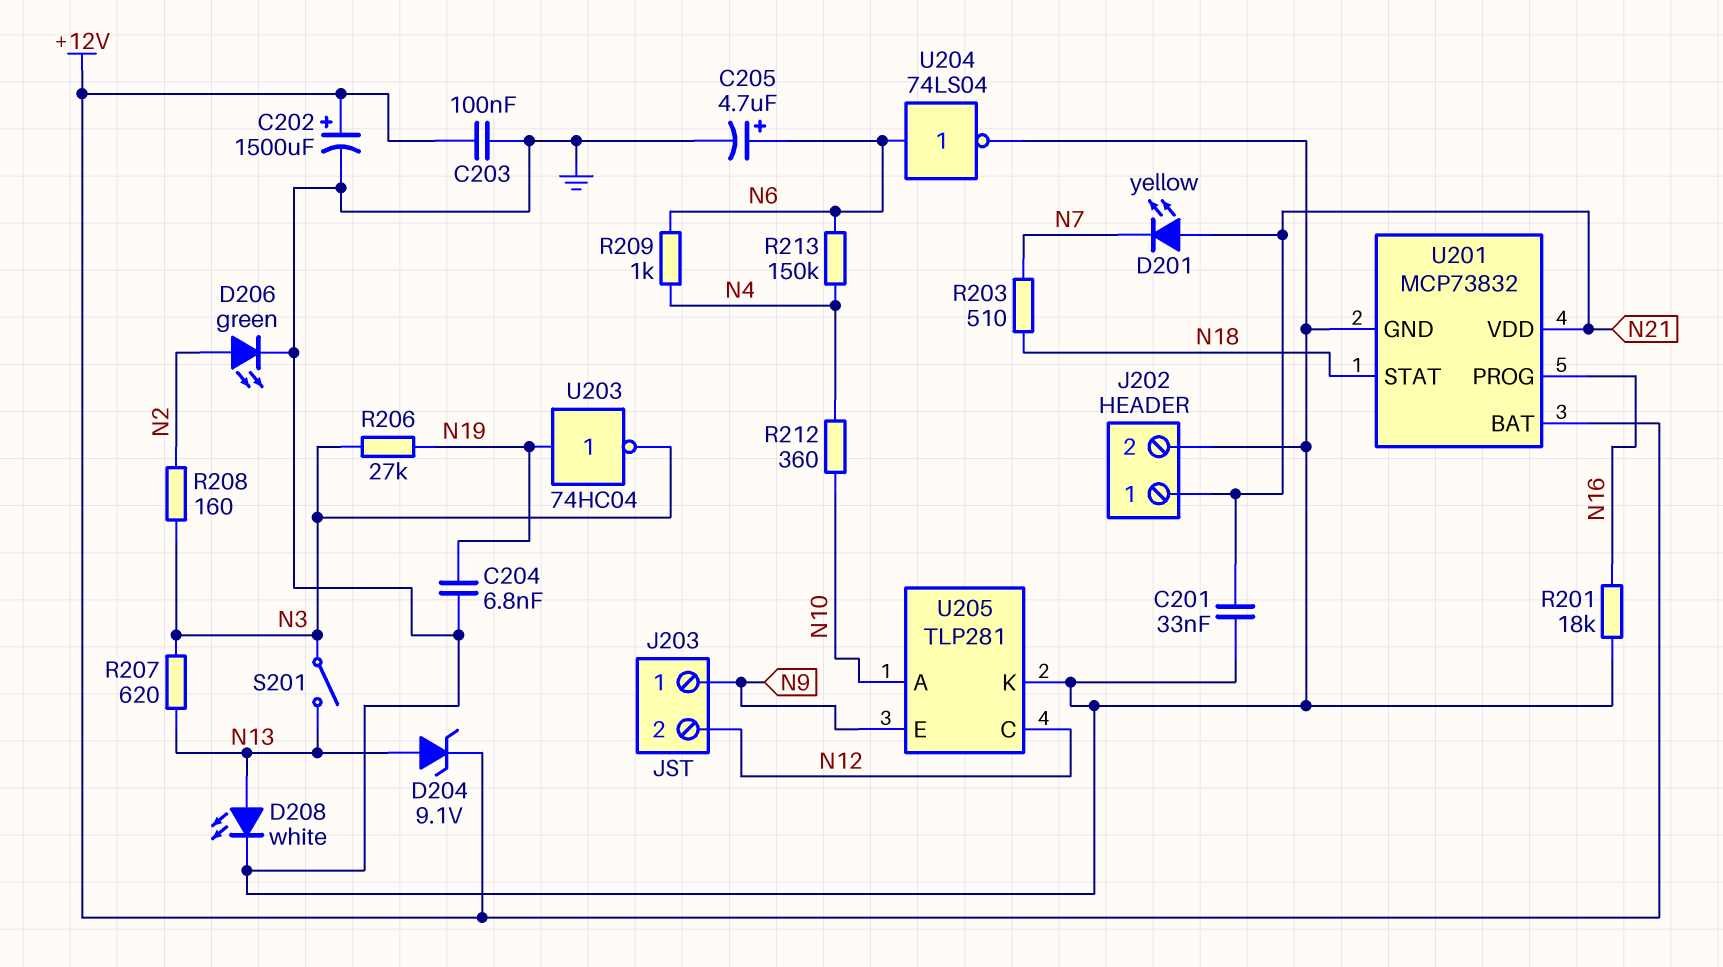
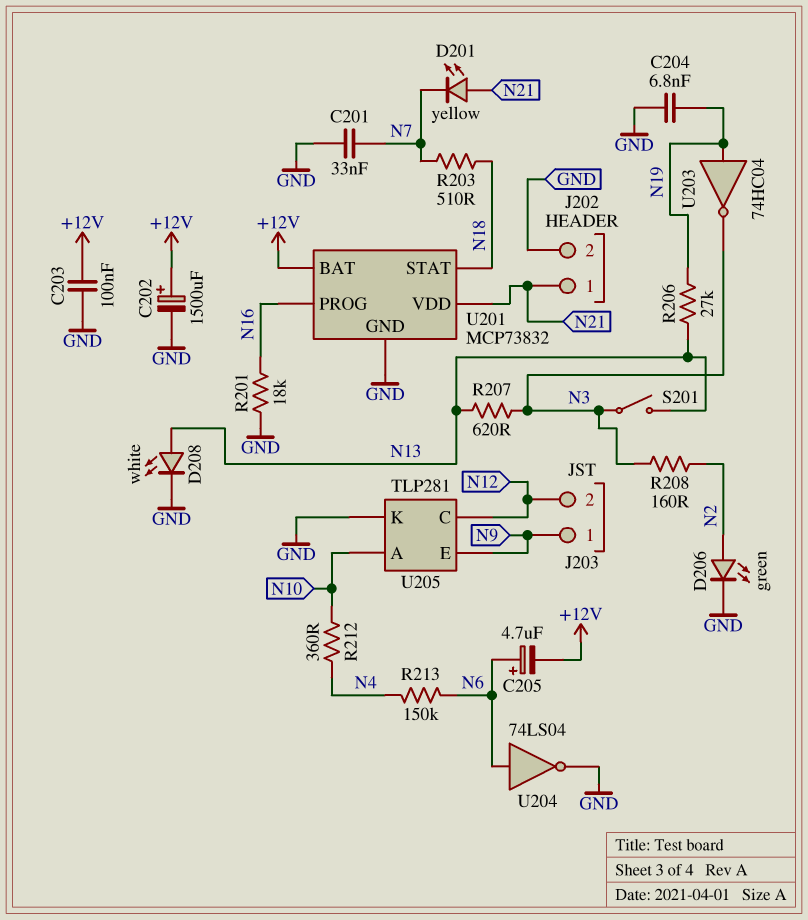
C201: 33nF (GND, N21) -> 33nF (GND, N7)
C205: 4.7uF (plus N6, minus GND) -> 4.7uF (plus N6, minus +12V)
D204: zener 9.1V (A N13, K +12V) -> none
R206: 27k (N3, N19) -> 27k (N13, N19)
R209: 1k (N4, N6) -> none

